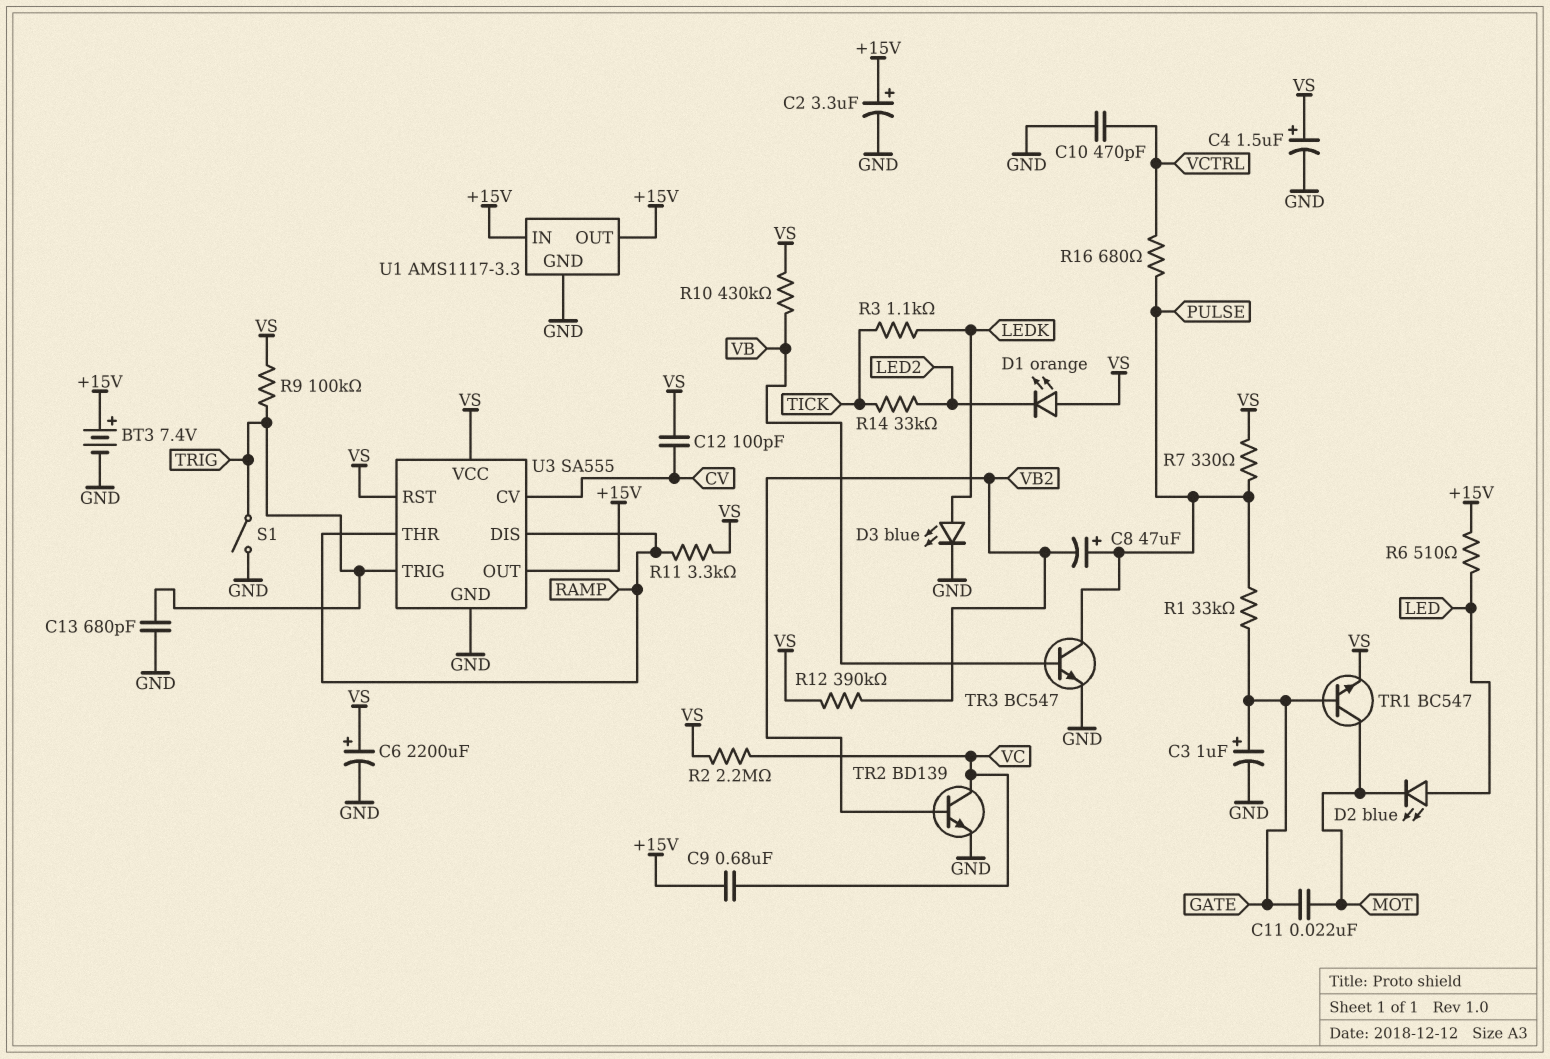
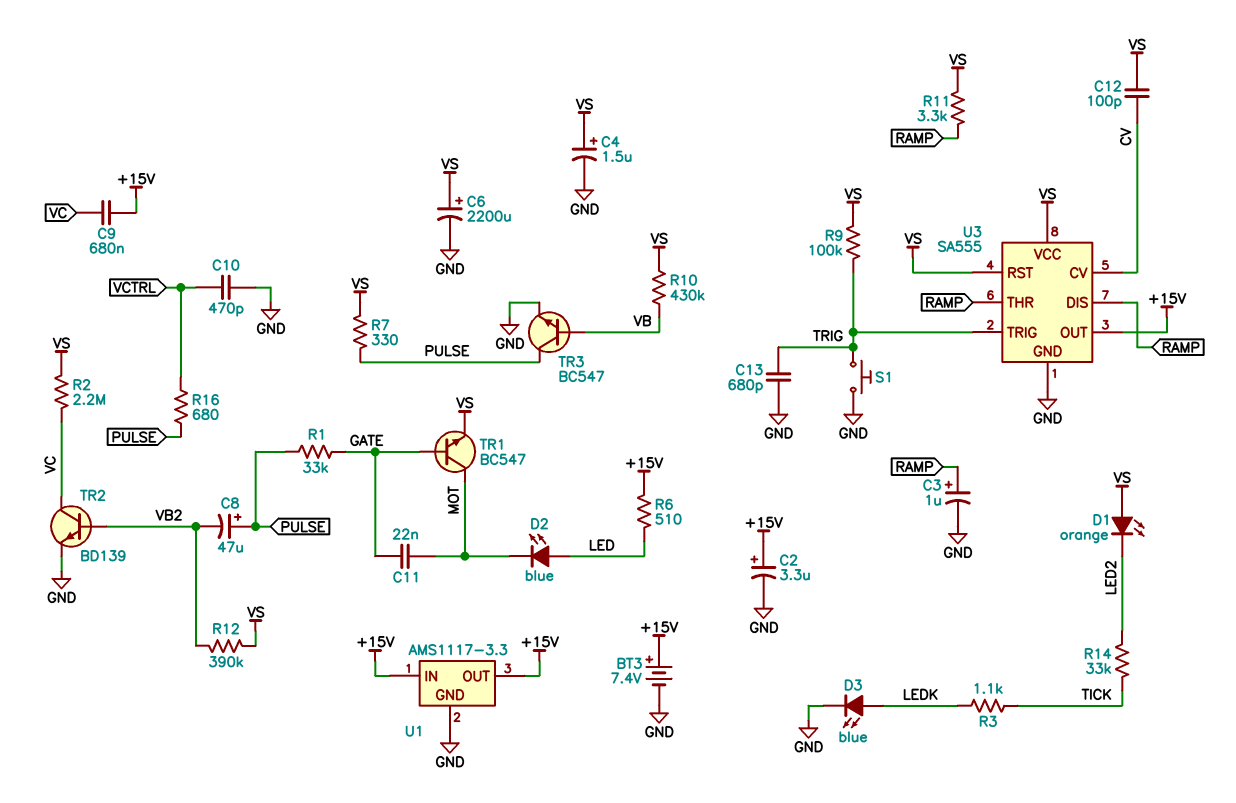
C3: 1uF (plus GATE, minus GND) -> 1uF (plus RAMP, minus GND)
S1: switch (GND, TRIG) -> button (GND, TRIG)

